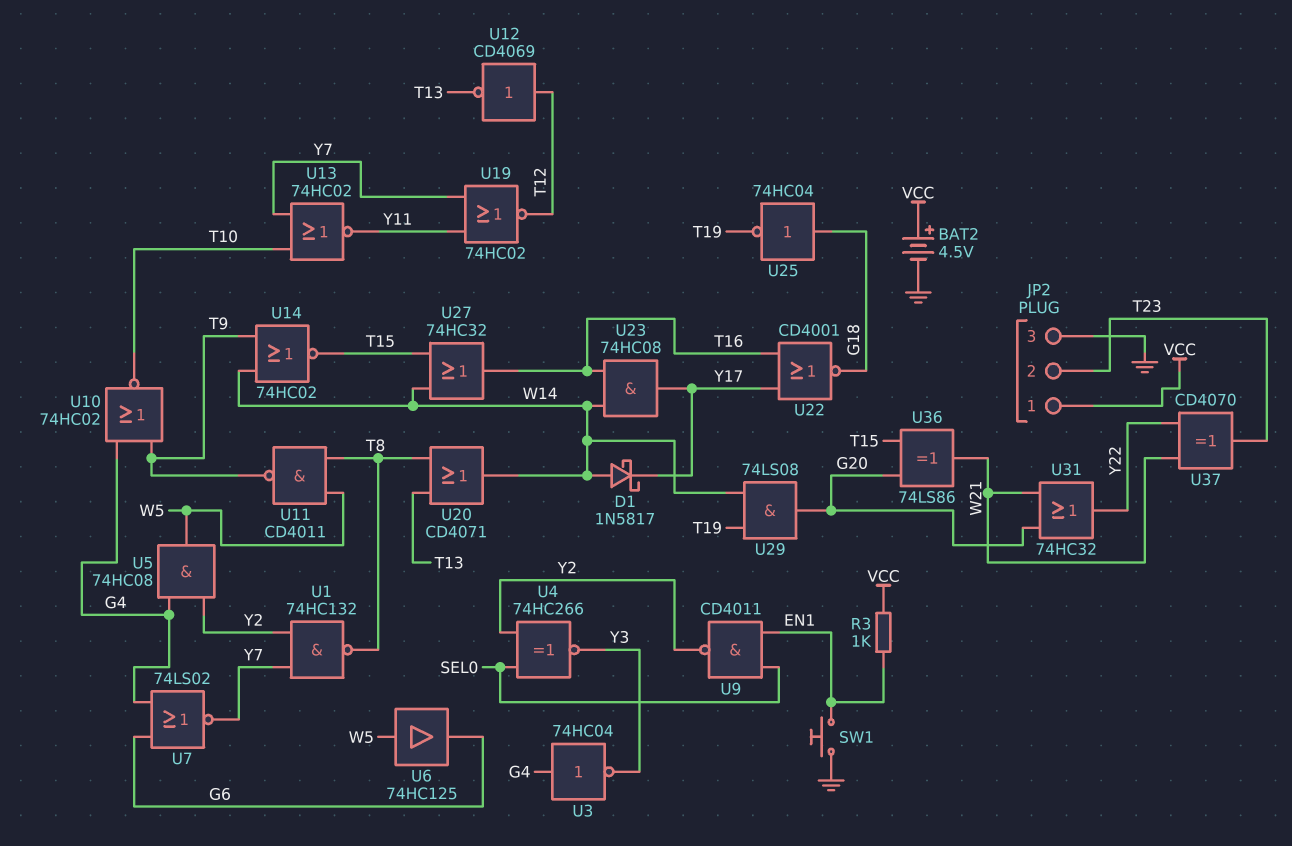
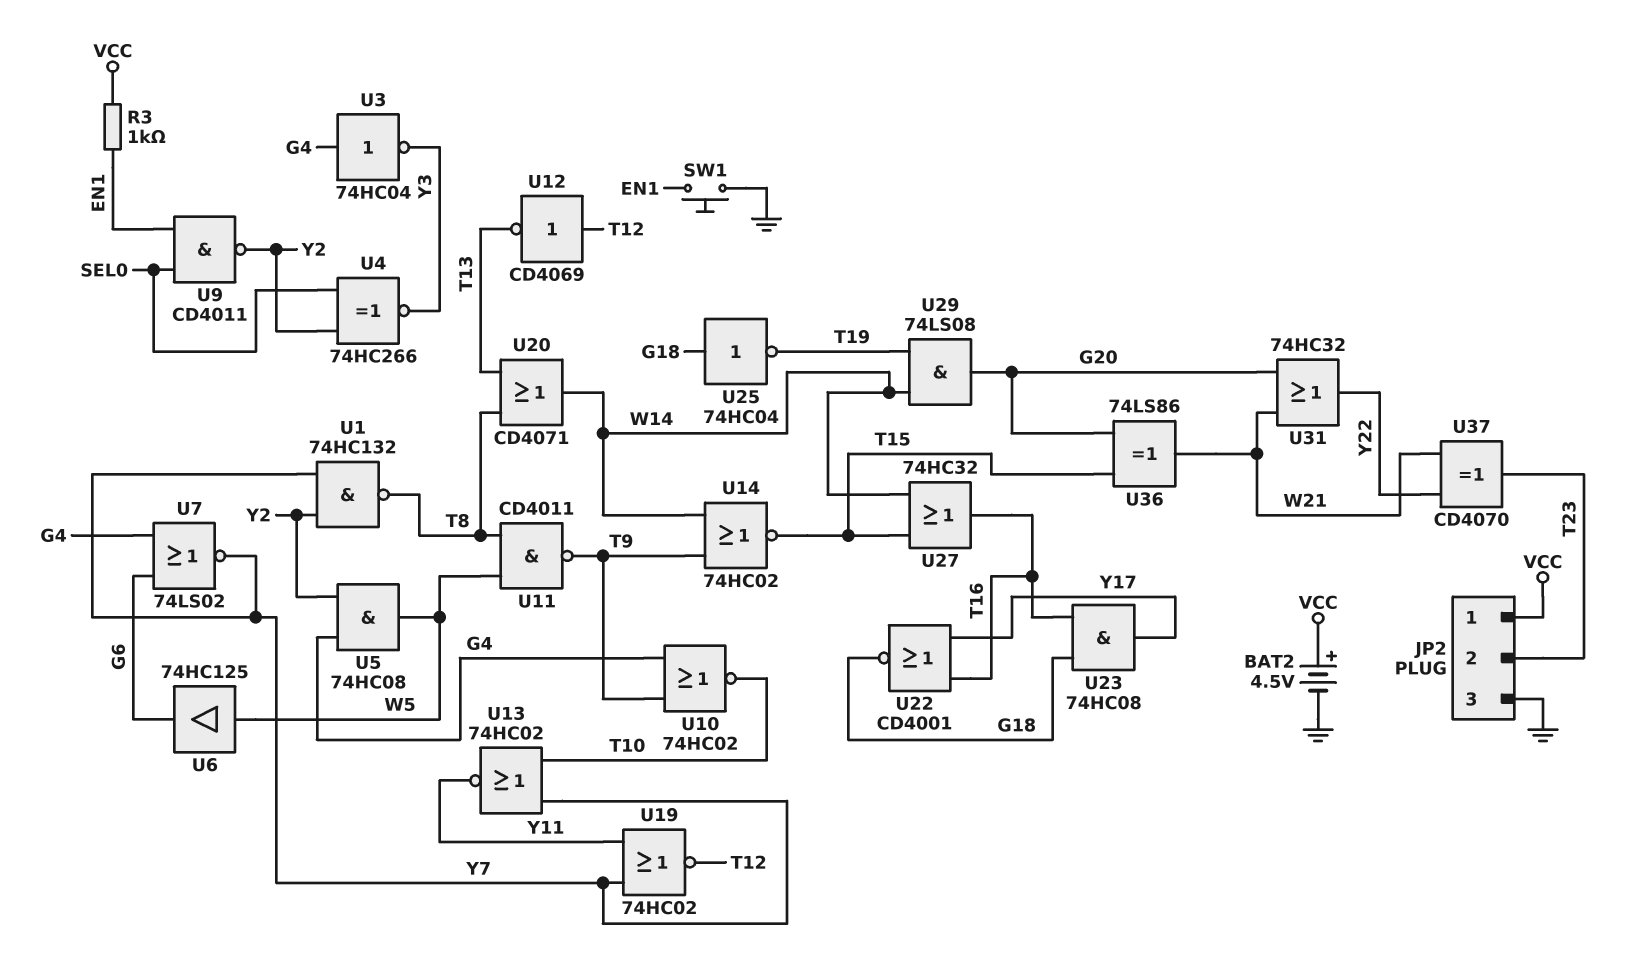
D1: schottky 1N5817 (A W14, K Y17) -> none
U23: AND 74HC08 (in T16, in W14, out Y17) -> AND 74HC08 (in G18, in T16, out Y17)

